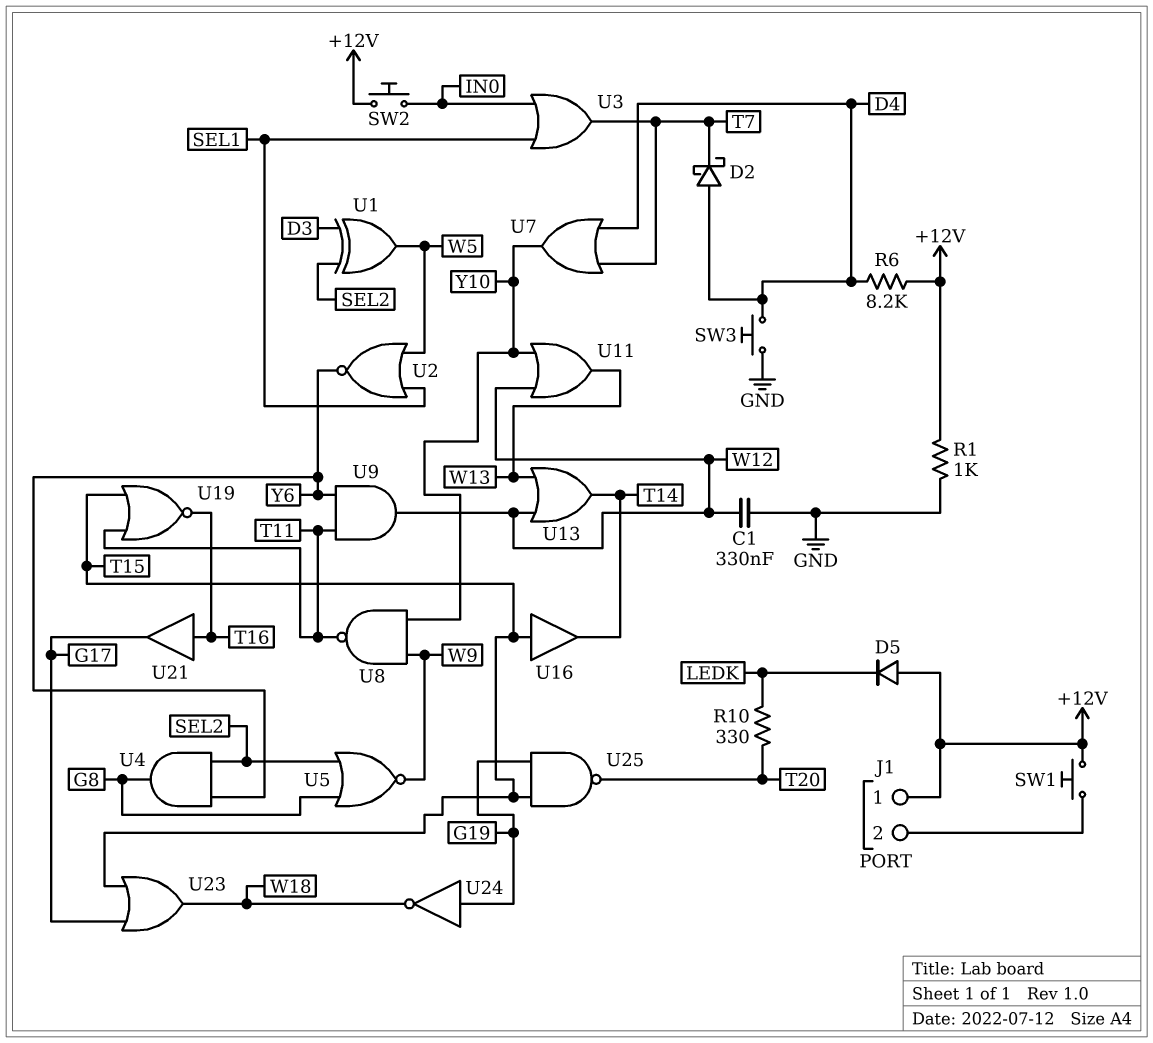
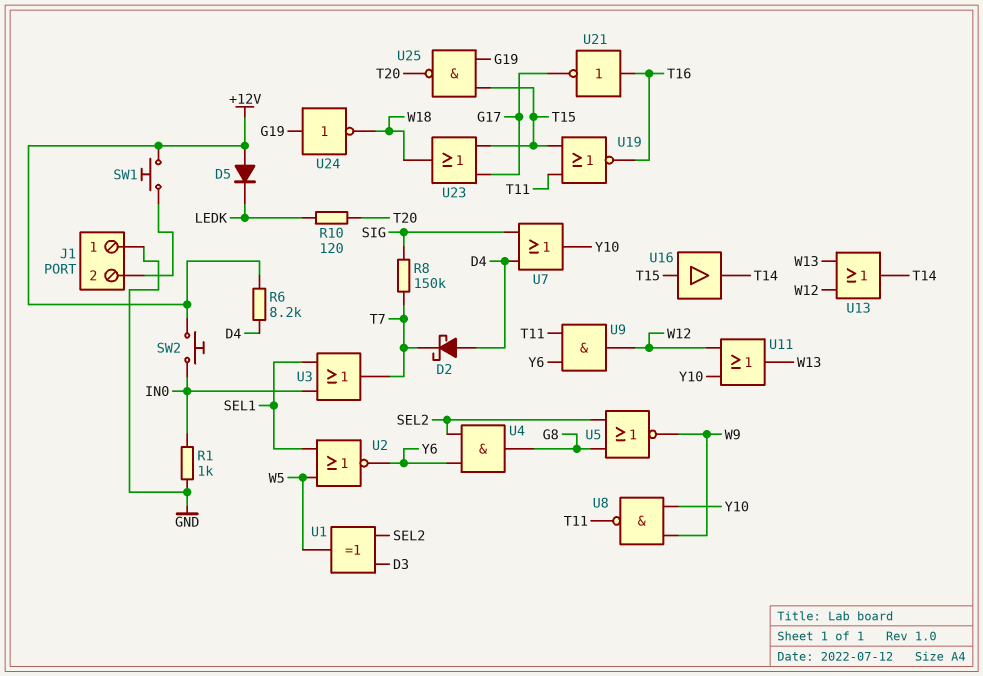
C1: 330nF (GND, W12) -> none
J1 pin 1: +12V -> GND
R1: 1k (+12V, GND) -> 1k (GND, IN0)
R8: none -> 150k (SIG, T7)
R10: 330 (LEDK, T20) -> 120 (LEDK, T20)
SW3: button (D4, GND) -> none
U7: OR (in D4, in T7, out Y10) -> OR (in D4, in SIG, out Y10)
U21: buffer (in T16, out G17) -> NOT (in T16, out G17)

